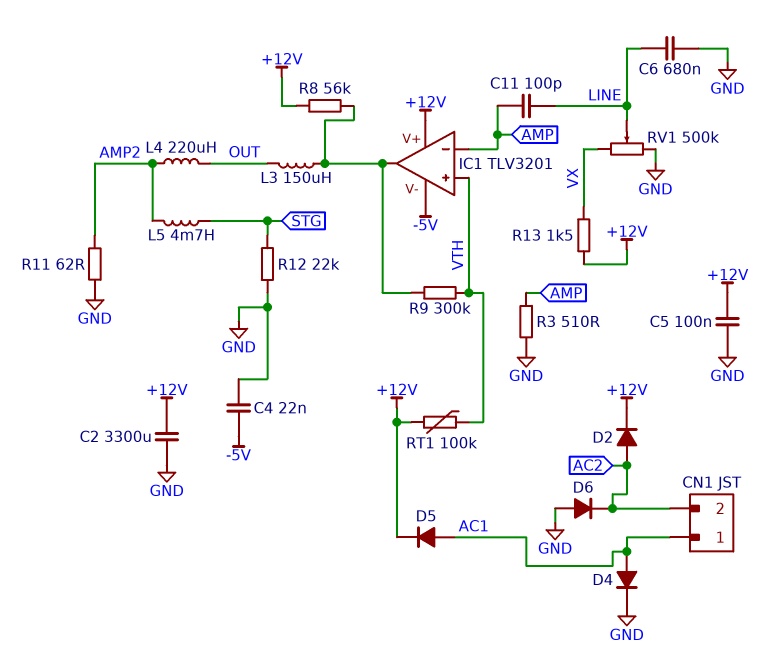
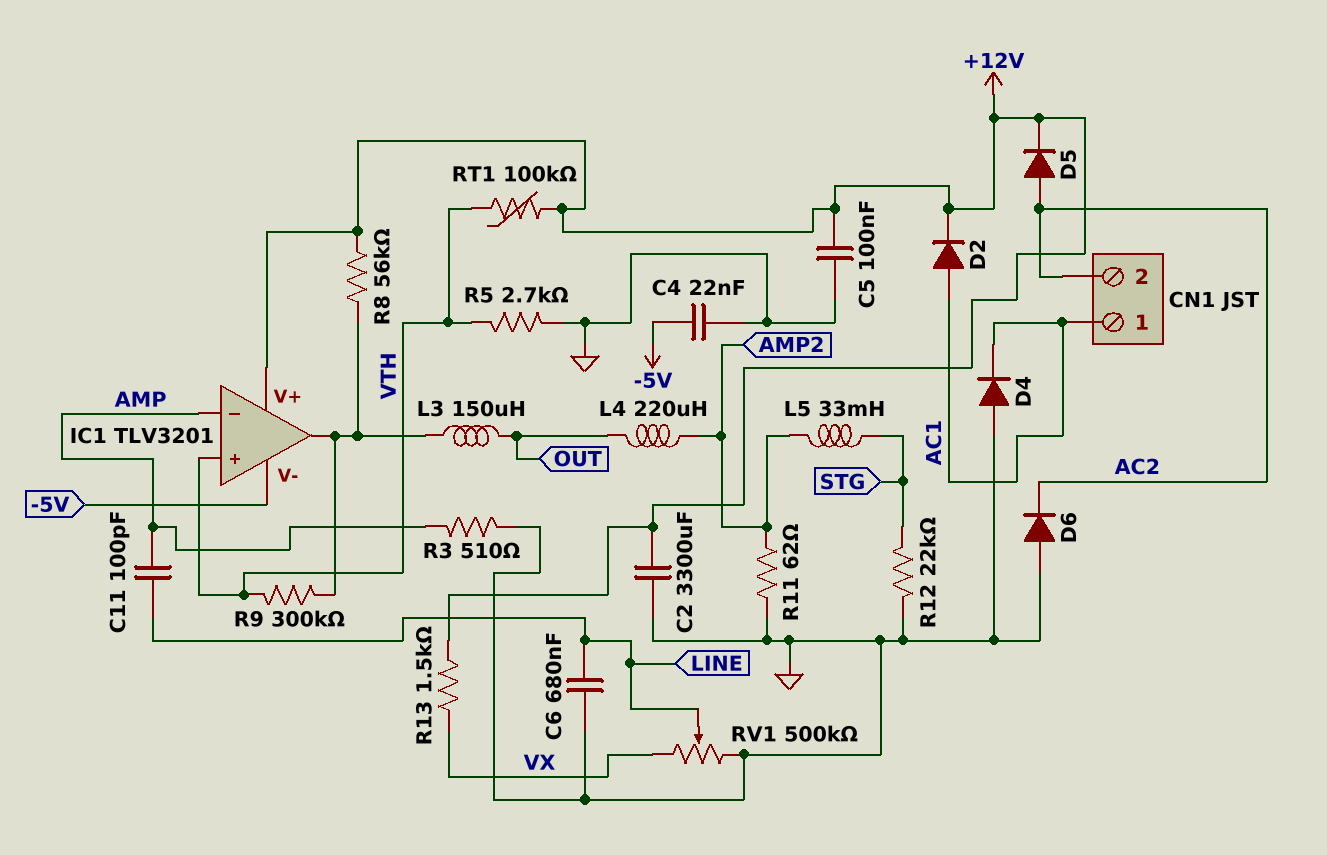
D2: diode (A AC2, K +12V) -> diode (A AC1, K +12V)
D4: diode (A AC1, K GND) -> diode (A GND, K AC1)
D5: diode (A AC1, K +12V) -> diode (A AC2, K +12V)
L5: 4.7mH (AMP2, STG) -> 33mH (AMP2, STG)
R5: none -> 2.7k (GND, VTH)

